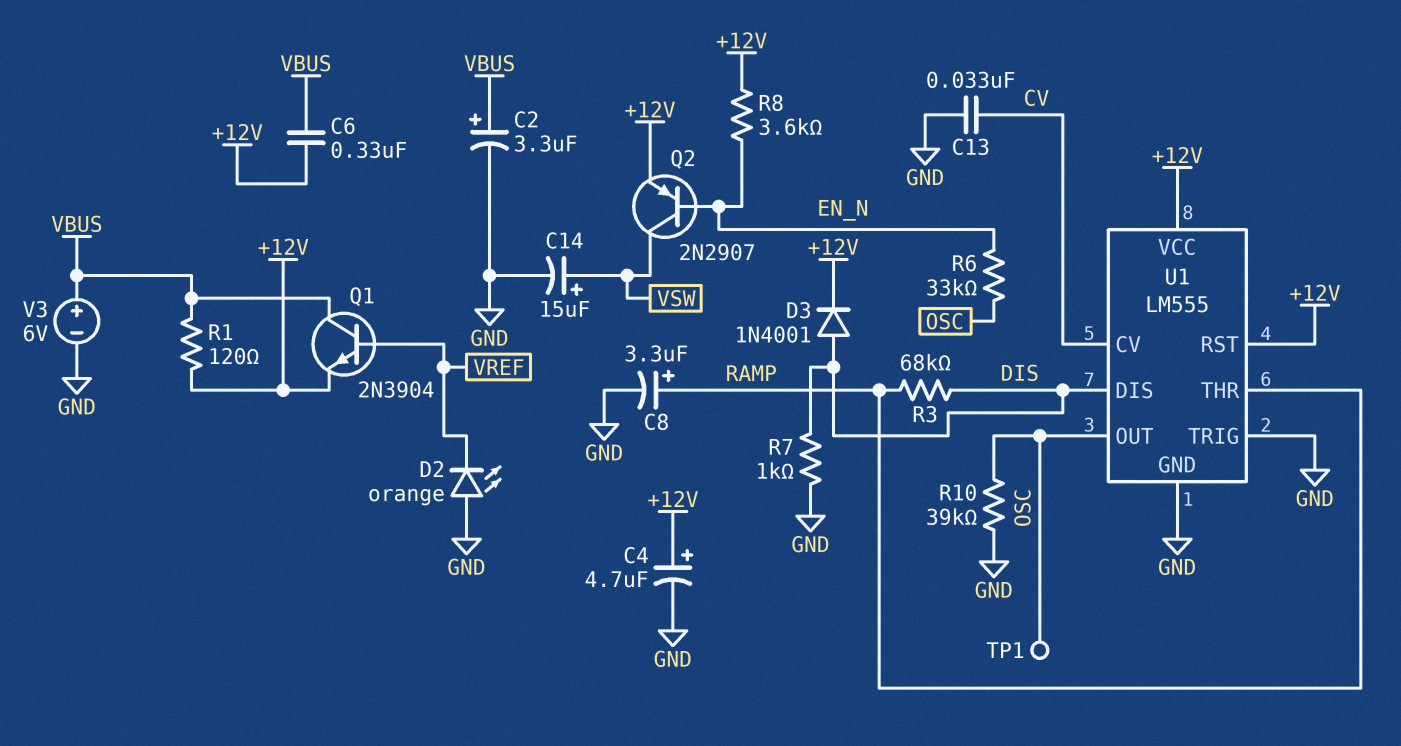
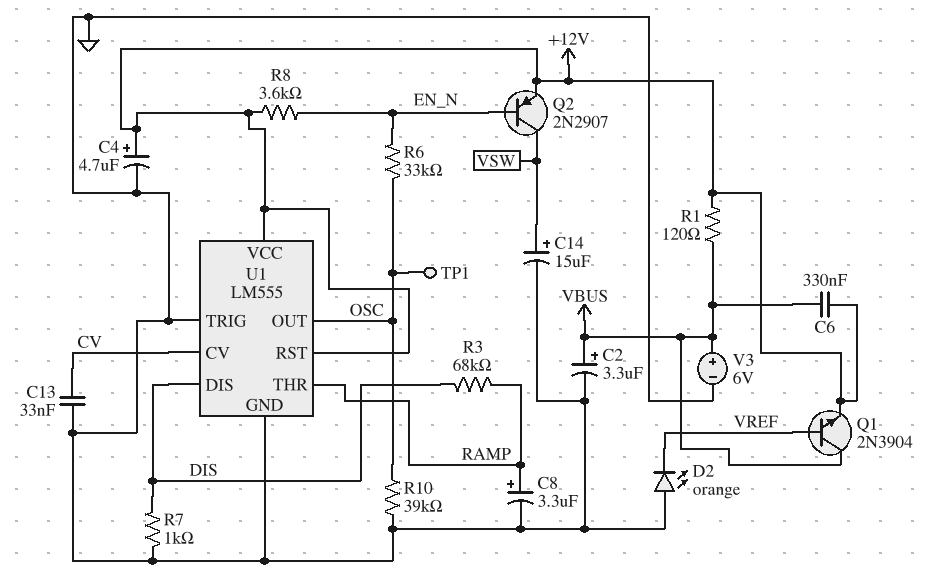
D3: diode 1N4001 (A DIS, K +12V) -> none

